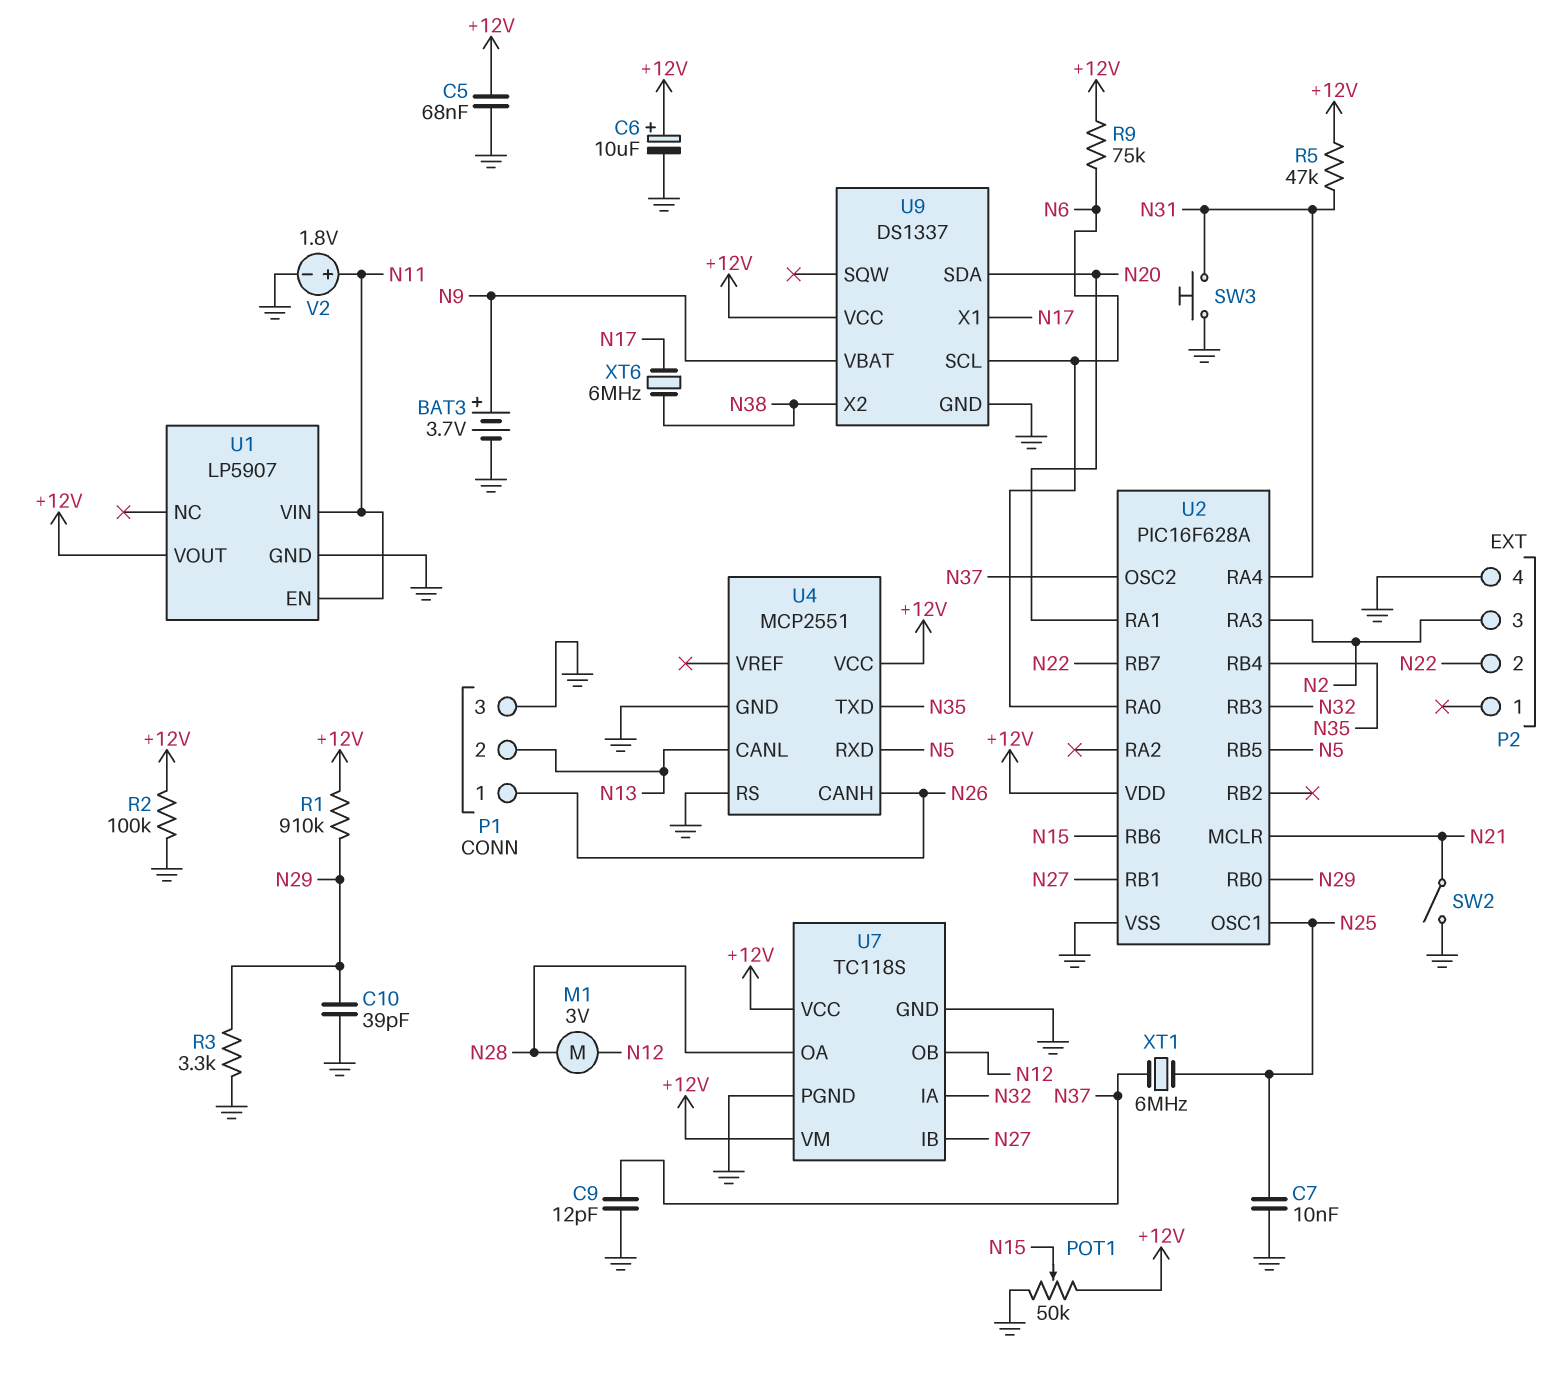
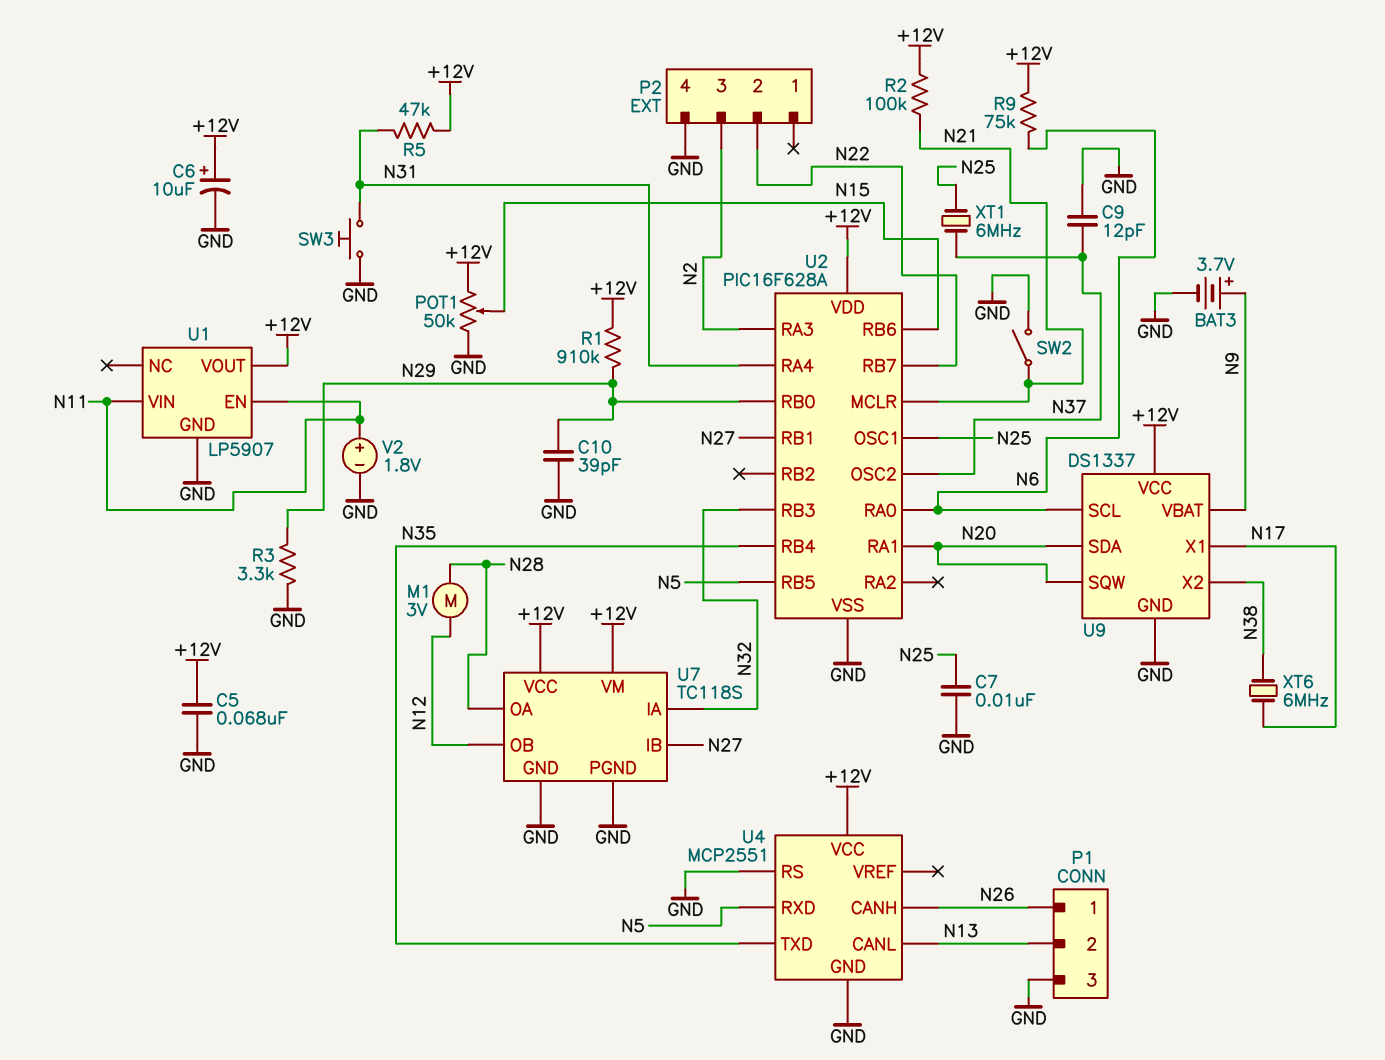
R2: 100k (+12V, GND) -> 100k (+12V, N21)
U9 pin SQW: none -> N20

